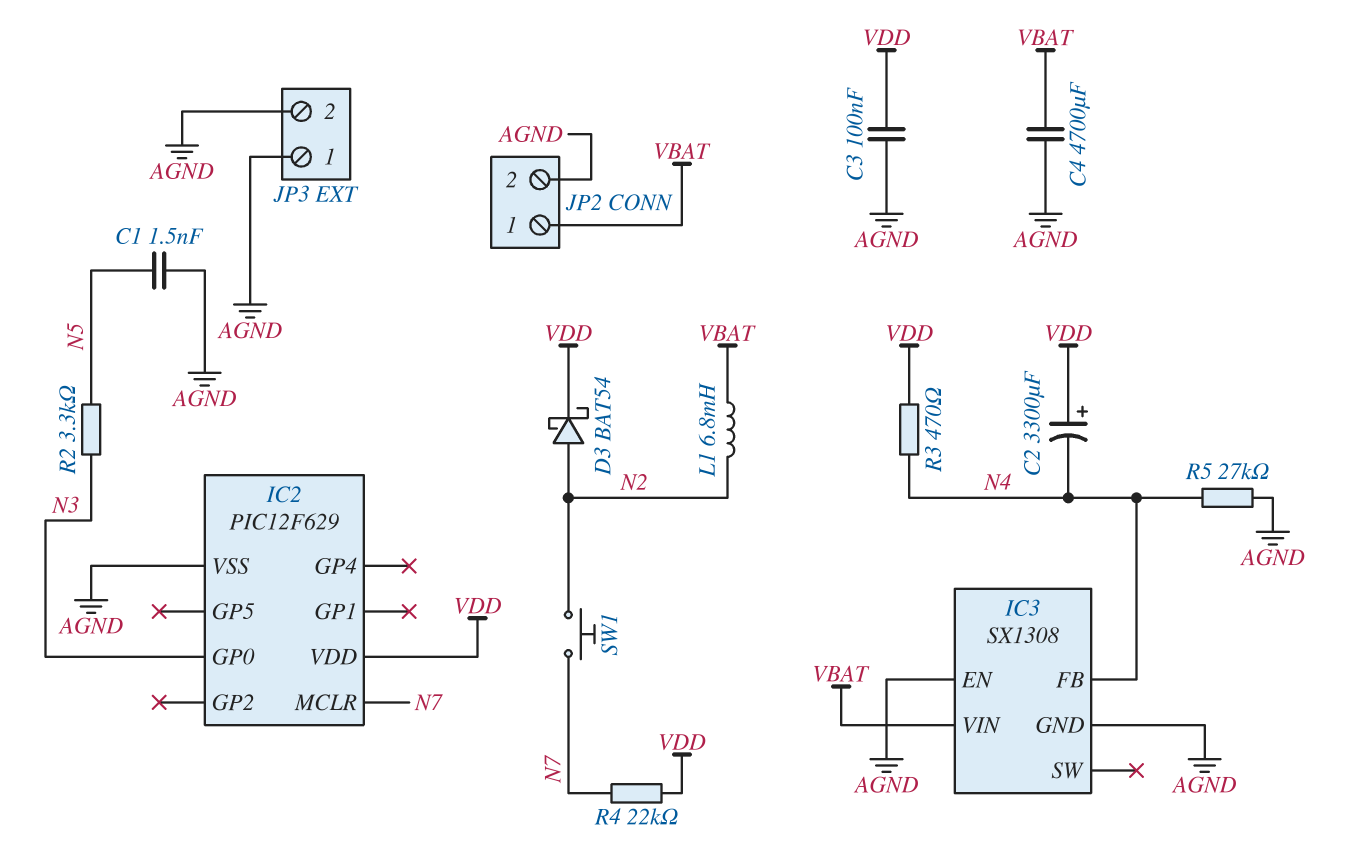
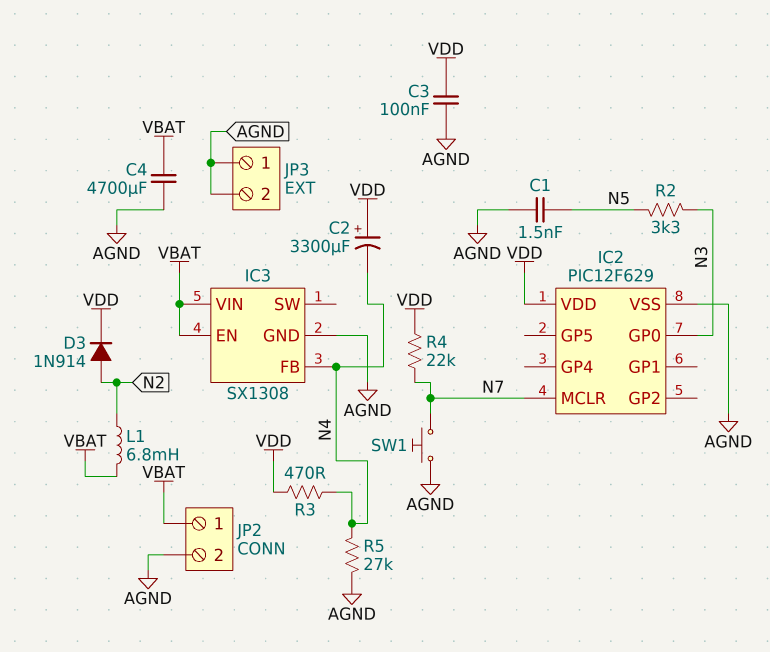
D3: schottky BAT54 (A N2, K VDD) -> diode 1N914 (A N2, K VDD)
IC3 pin EN: AGND -> VBAT
SW1: button (N2, N7) -> button (AGND, N7)

